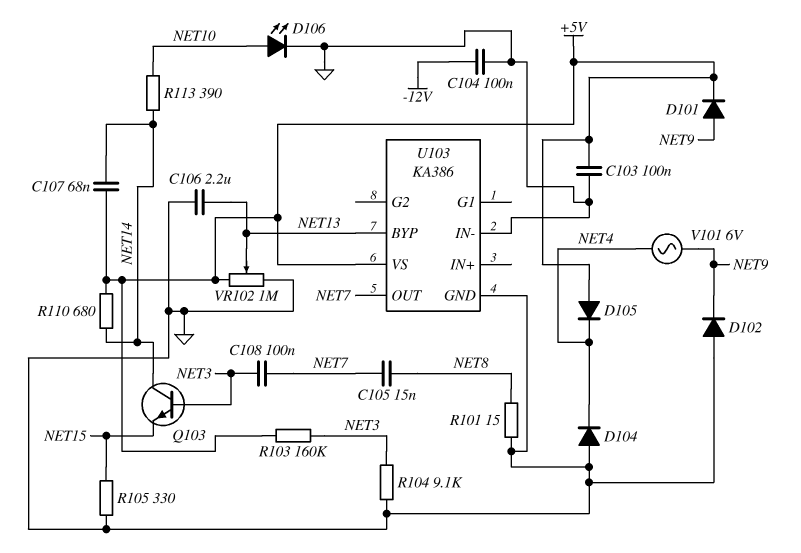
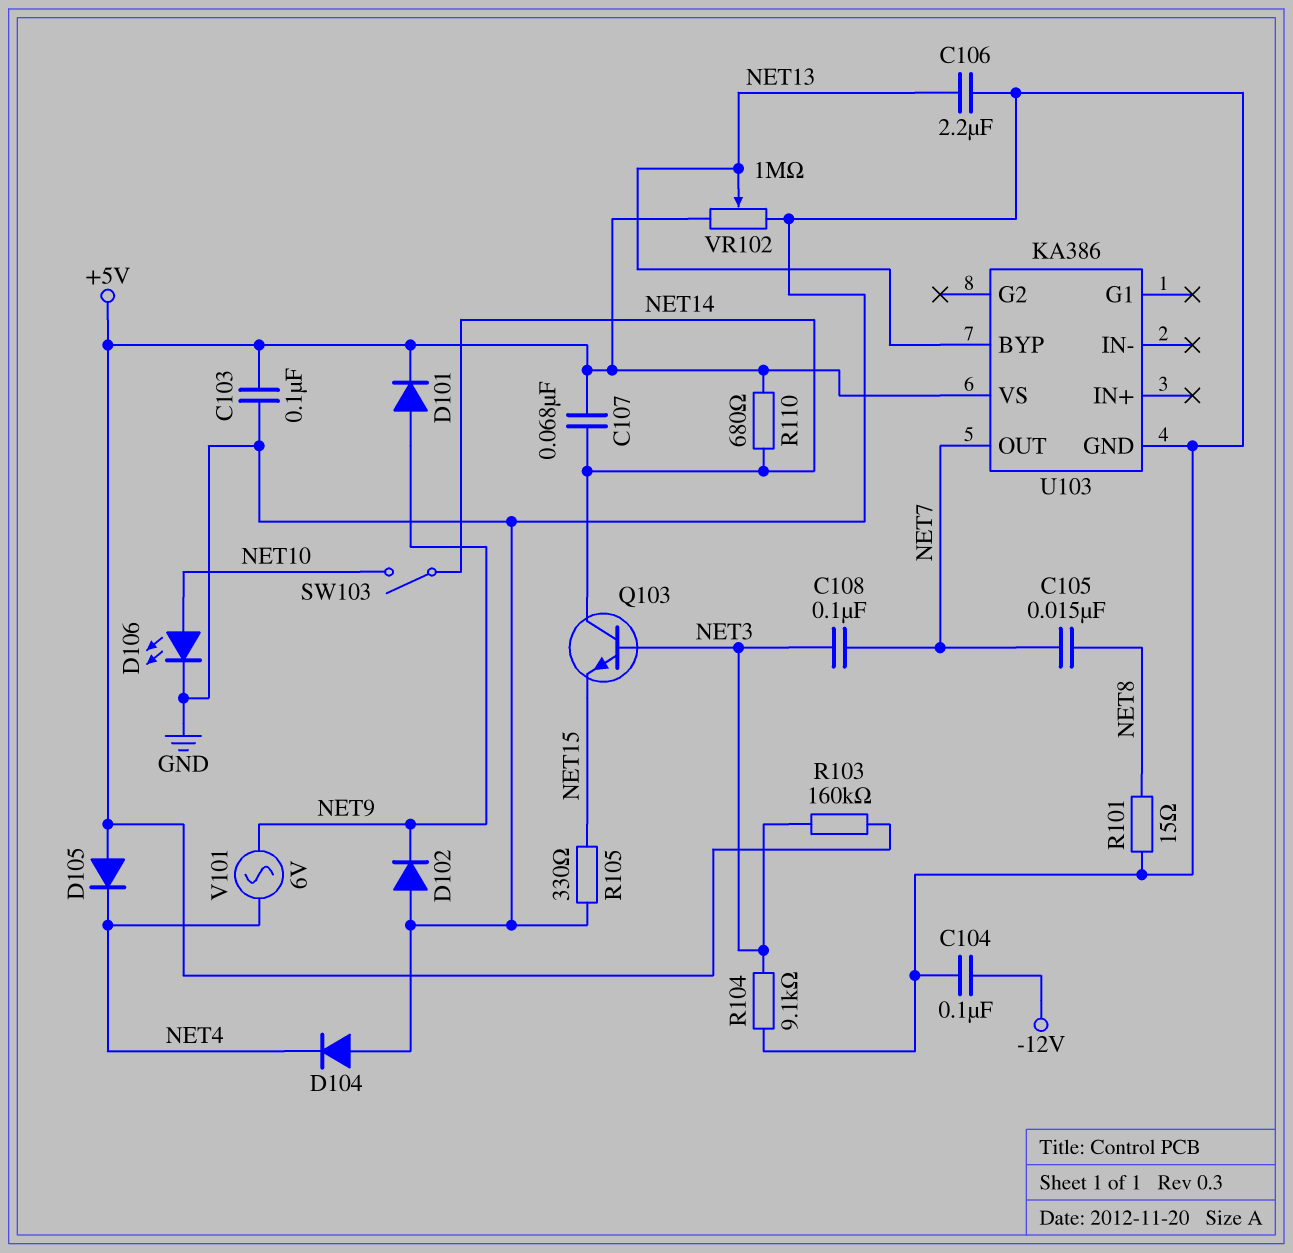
R113: 390 (NET10, NET14) -> none
SW103: none -> switch (NET10, NET14)
U103 pin IN-: GND -> none

